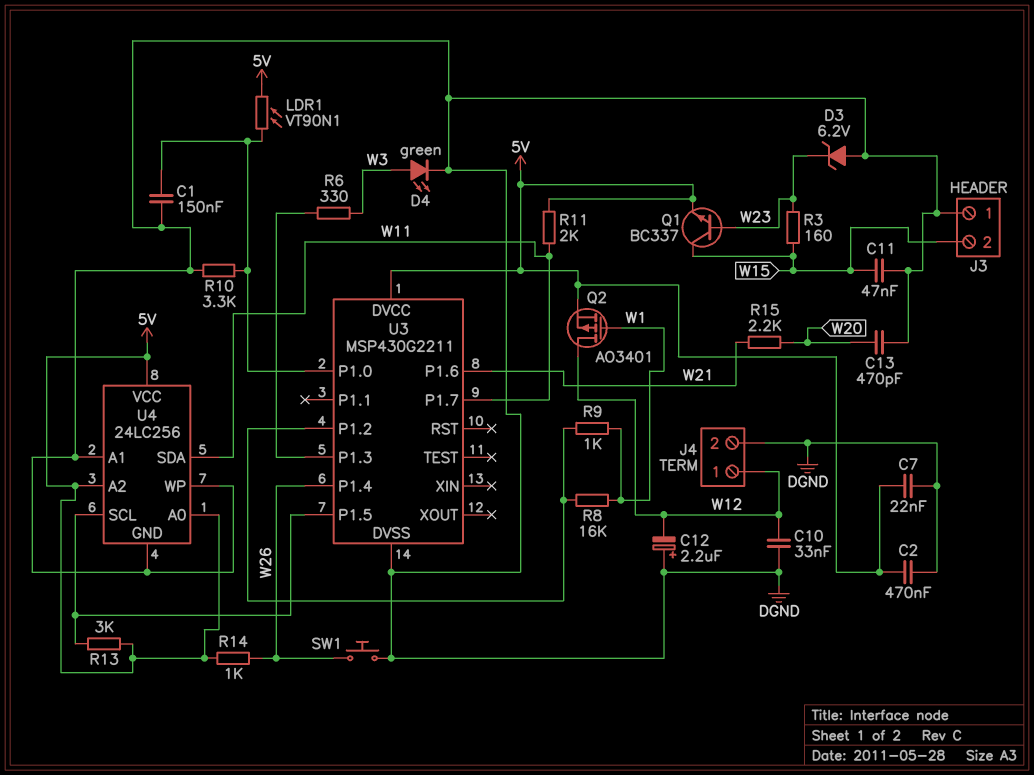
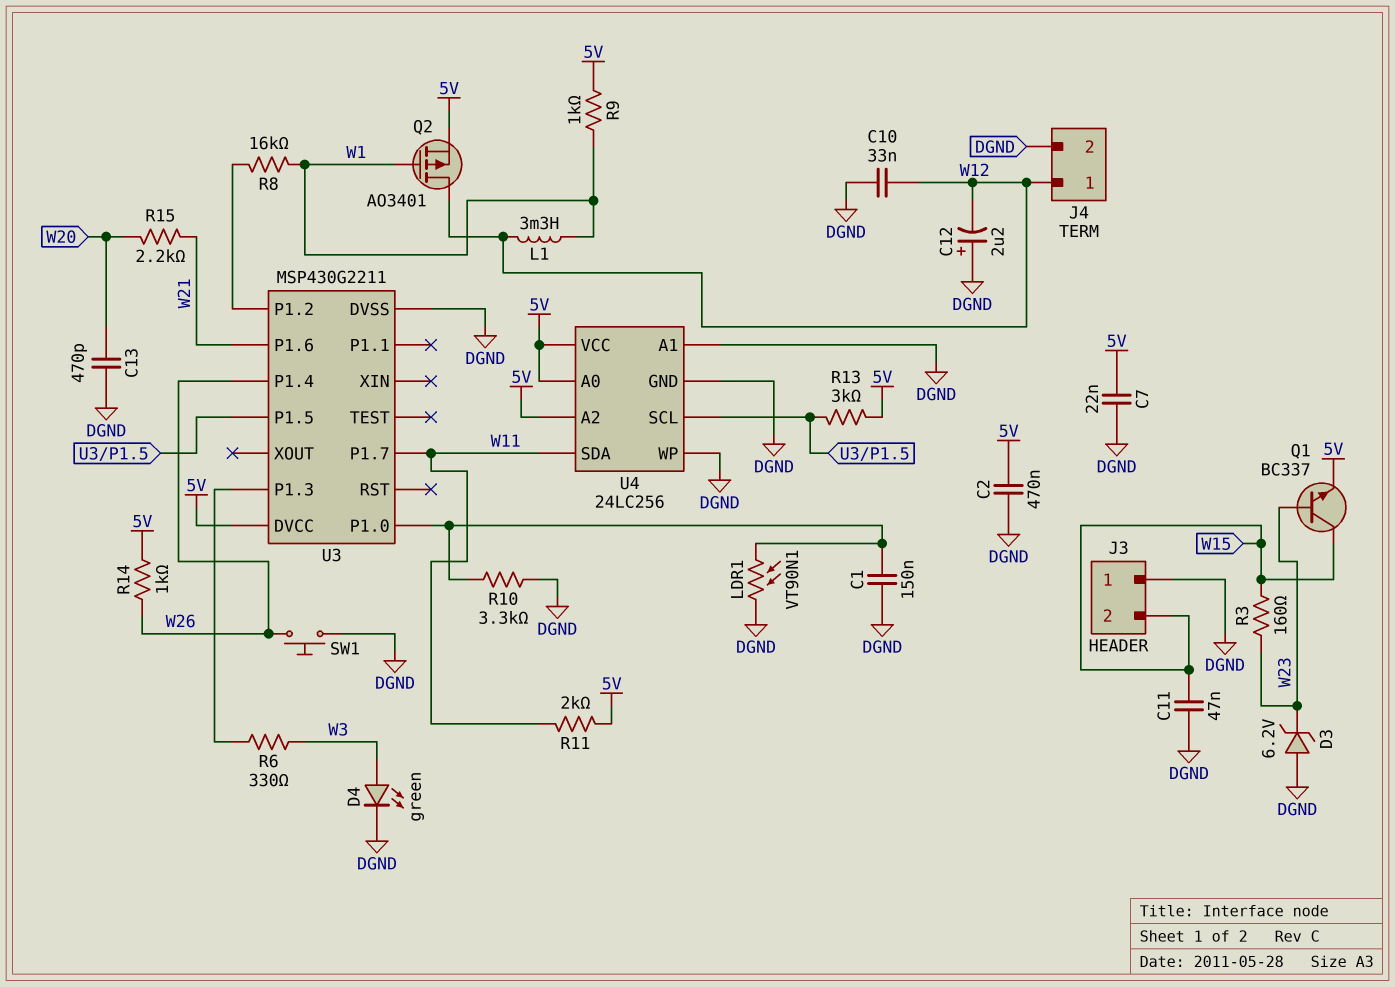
L1: none -> 3.3mH (W1, W12)
LDR1: VT90N1 (5V, U3/P1.0) -> VT90N1 (DGND, U3/P1.0)
R9: 1k (U3/P1.2, W1) -> 1k (5V, W1)

